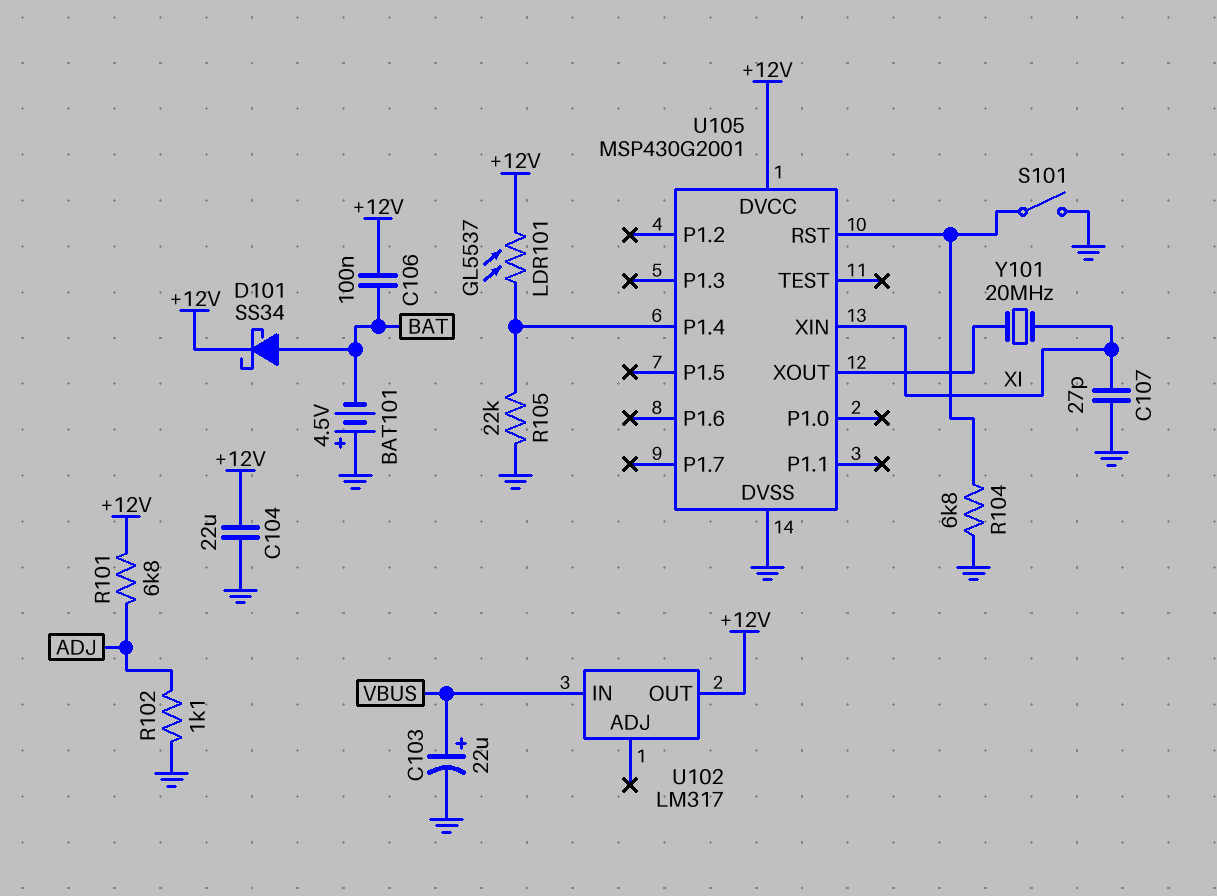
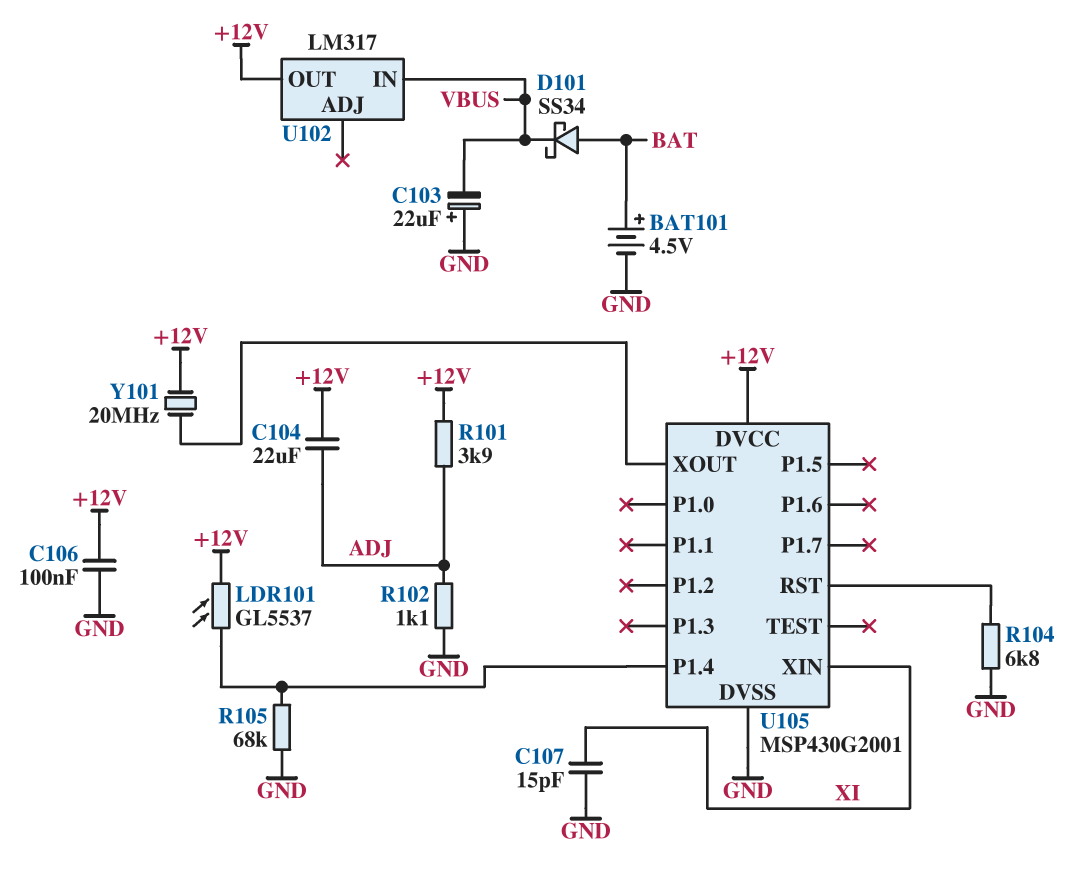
BAT101: 4.5V (plus GND, minus BAT) -> 4.5V (plus BAT, minus GND)
C103: 22uF (plus VBUS, minus GND) -> 22uF (plus GND, minus VBUS)
C104: 22uF (+12V, GND) -> 22uF (+12V, ADJ)
C106: 100nF (+12V, BAT) -> 100nF (+12V, GND)
C107: 27pF (GND, XI) -> 15pF (GND, XI)
D101: schottky SS34 (A BAT, K +12V) -> schottky SS34 (A BAT, K VBUS)
R101: 6.8k (+12V, ADJ) -> 3.9k (+12V, ADJ)
R105: 22k (GND, U105/P1.4) -> 68k (GND, U105/P1.4)
S101: switch (GND, U105/RST) -> none
Y101: 20MHz (U105/XOUT, XI) -> 20MHz (+12V, U105/XOUT)

